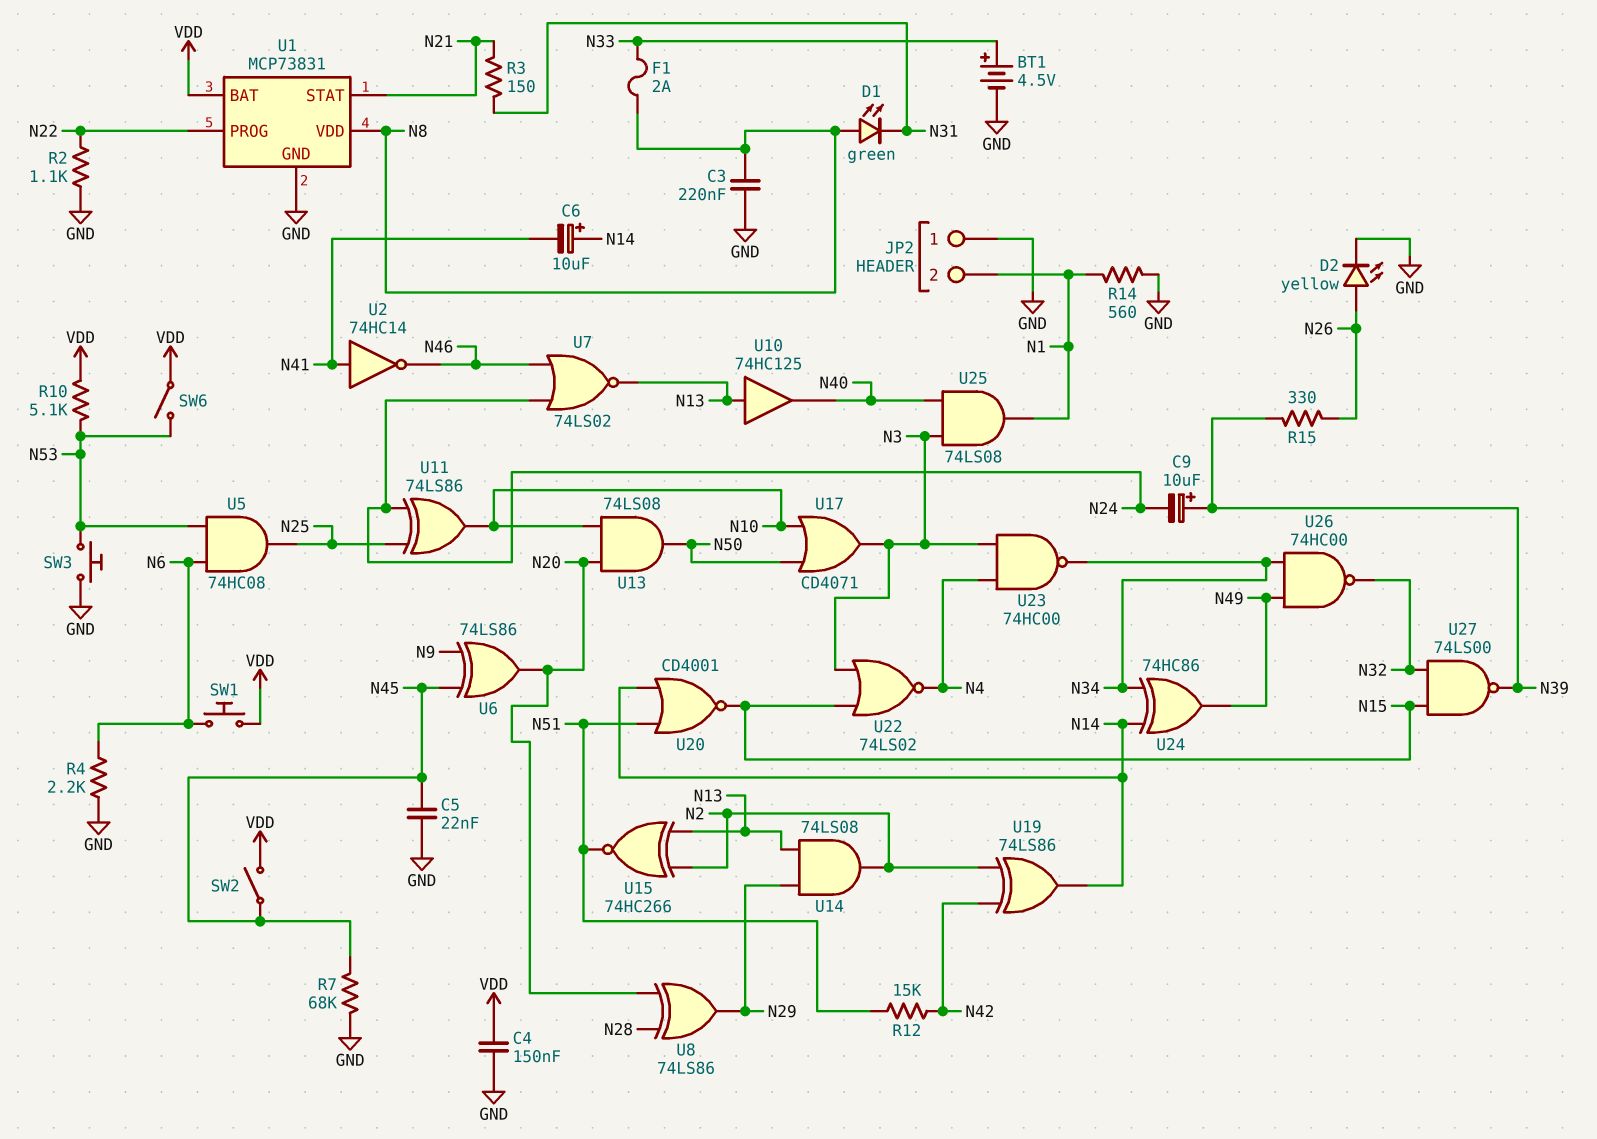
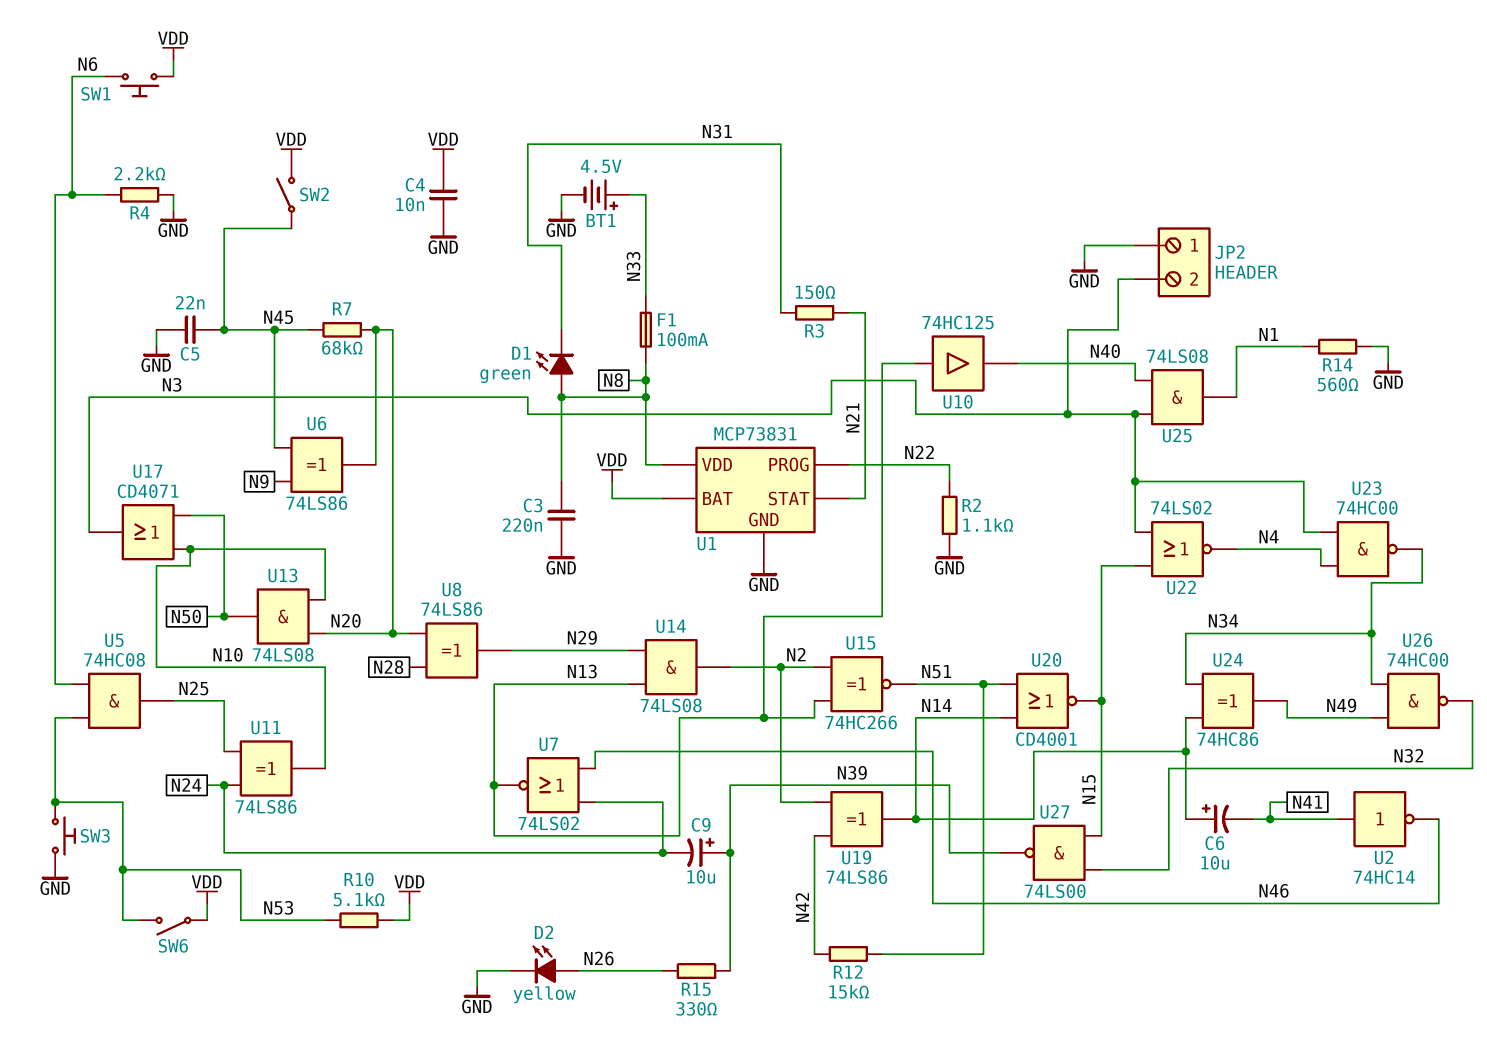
C4: 150nF (GND, VDD) -> 10nF (GND, VDD)
F1: 2A (N8, N33) -> 100mA (N8, N33)
JP2 pin 2: N1 -> N3
R7: 68k (GND, N45) -> 68k (N20, N45)

